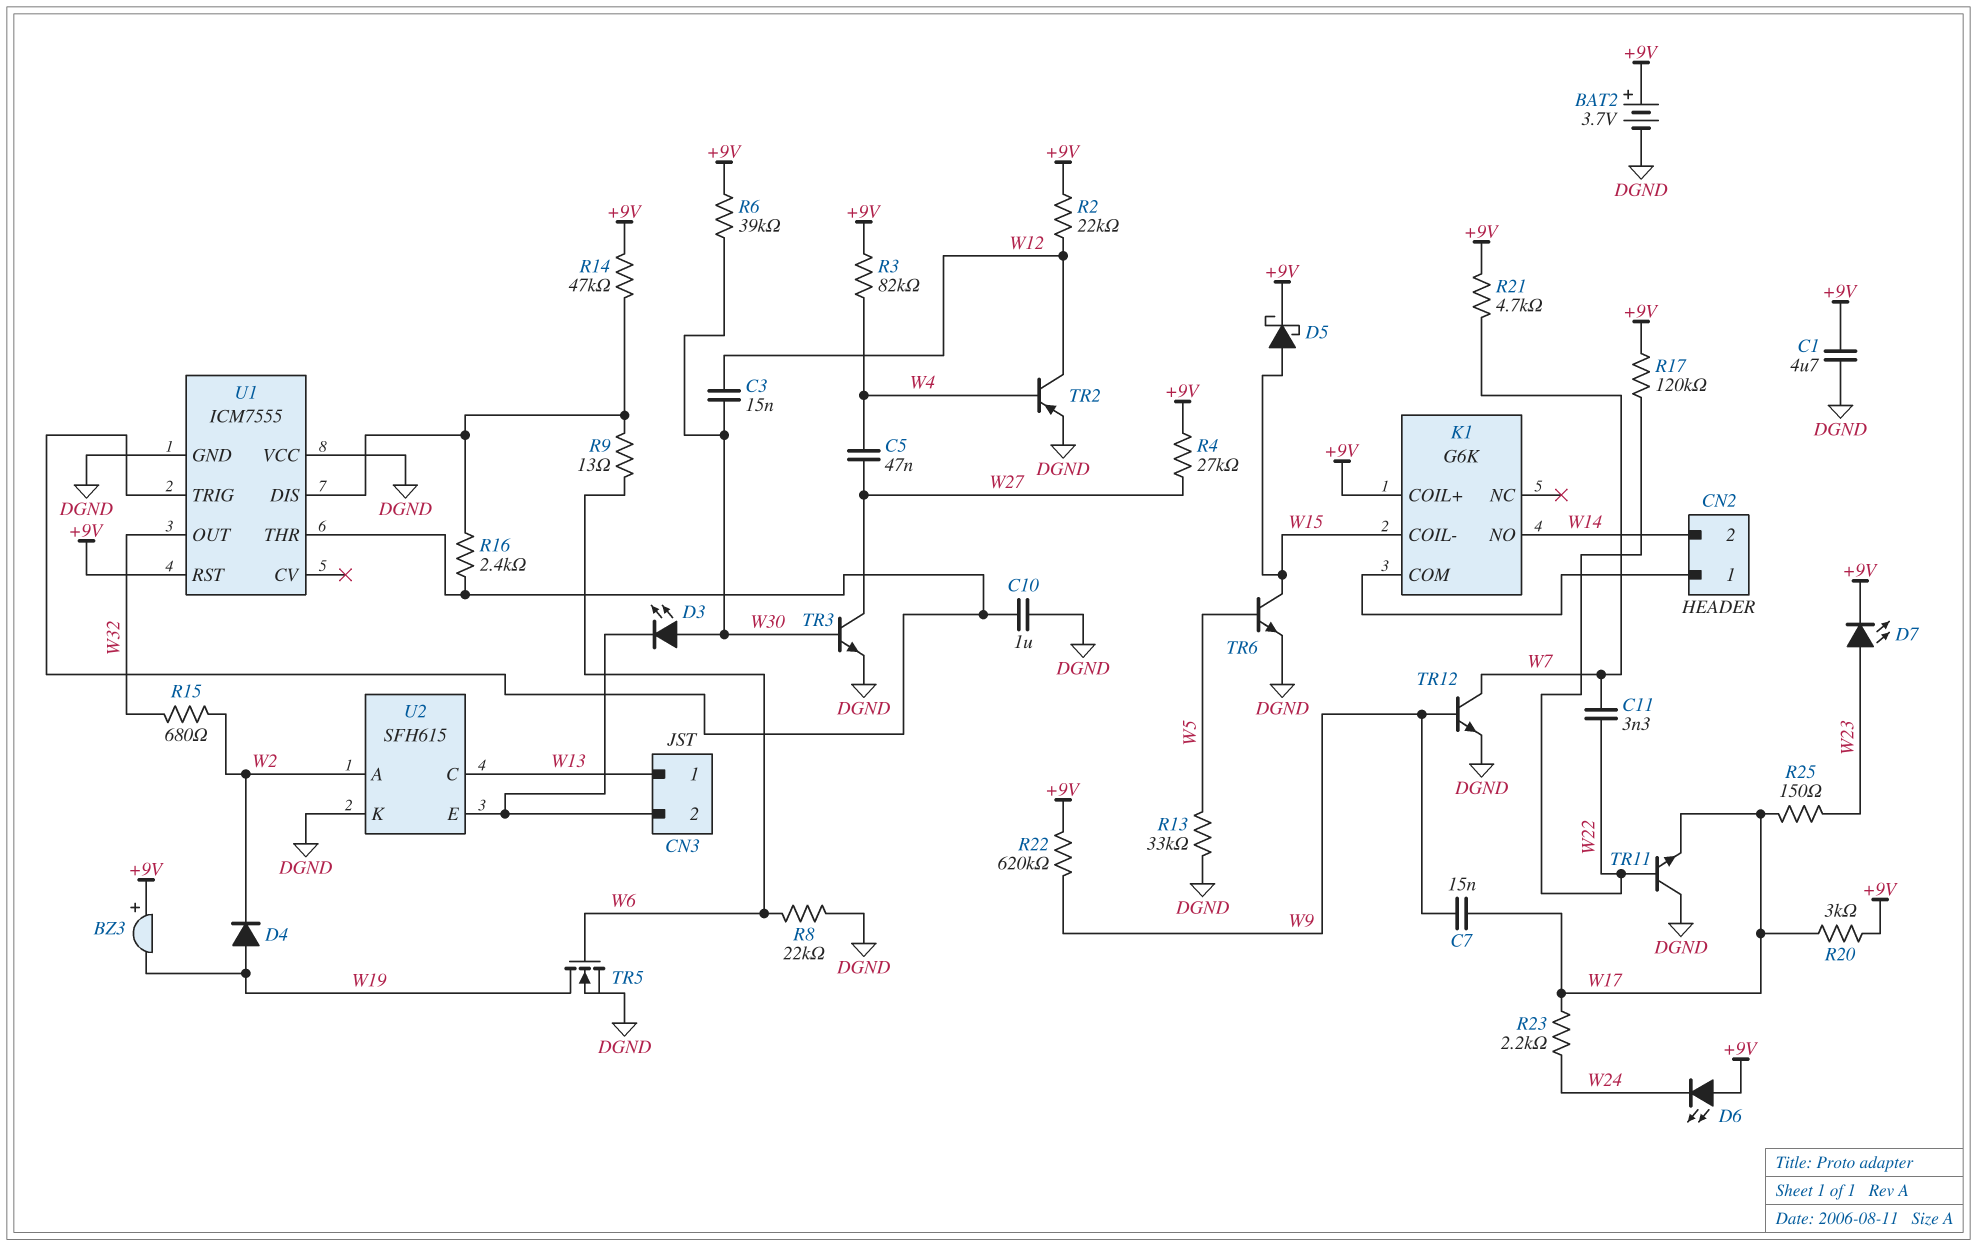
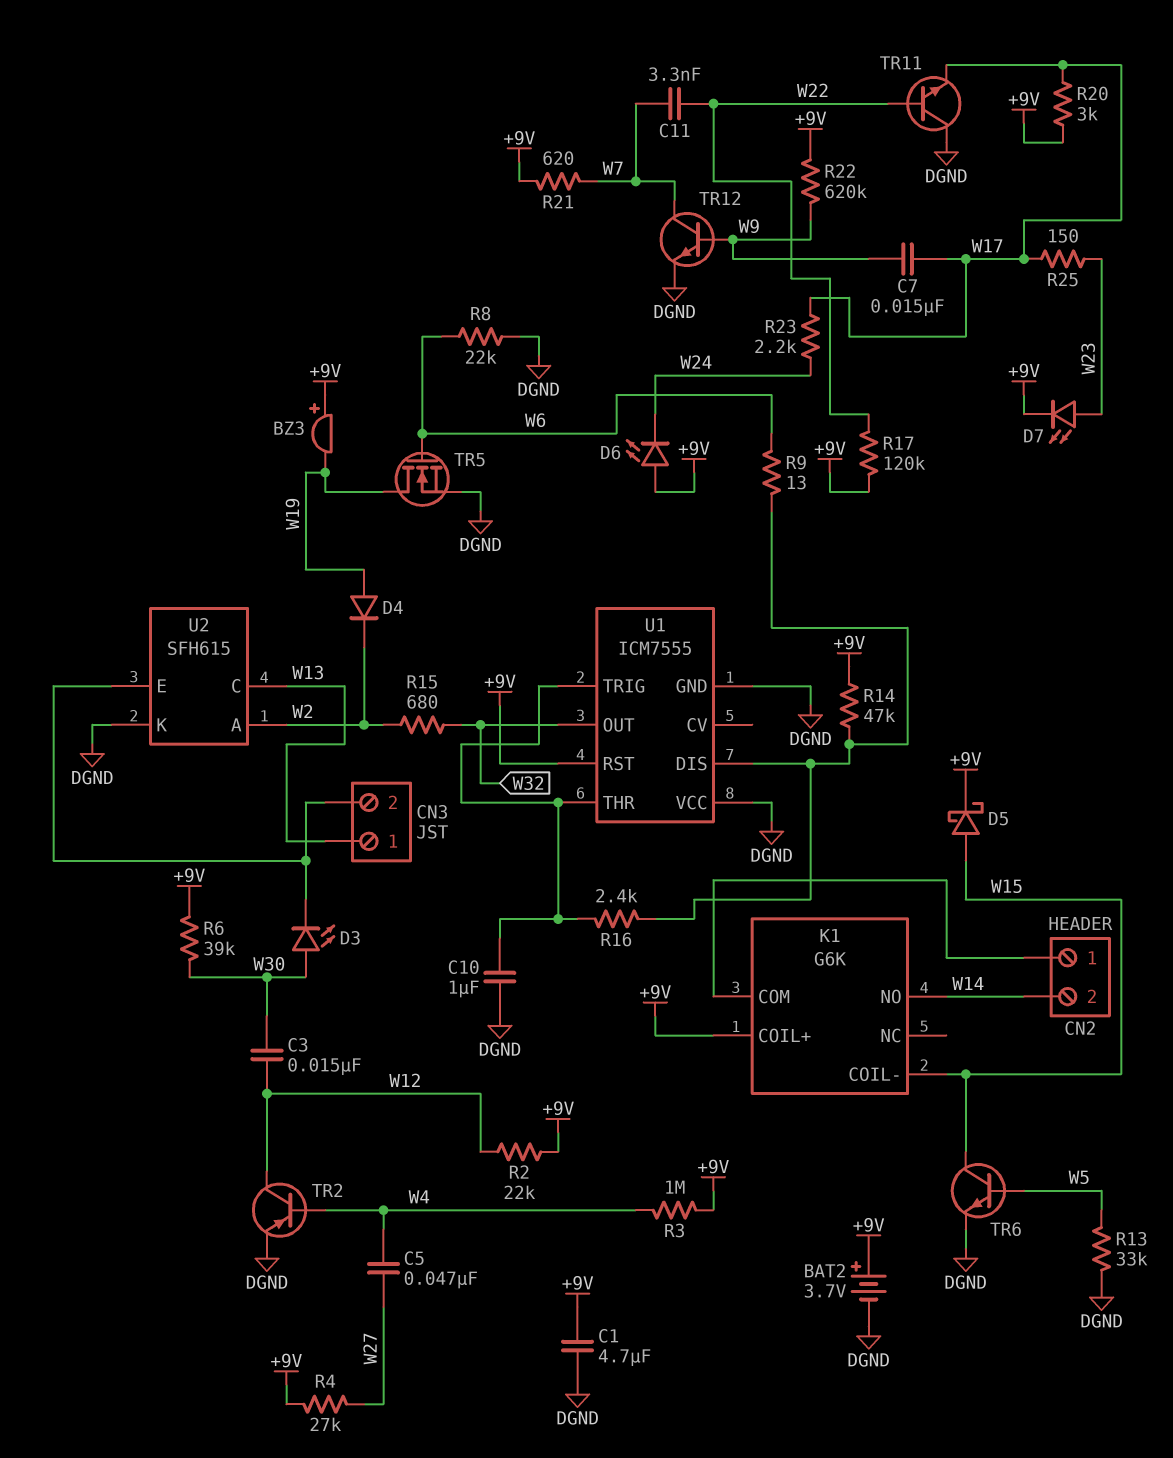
R3: 82k (+9V, W4) -> 1M (+9V, W4)
R21: 4.7k (+9V, W7) -> 620 (+9V, W7)
TR3: NPN (B W30, C W27, E DGND) -> none

